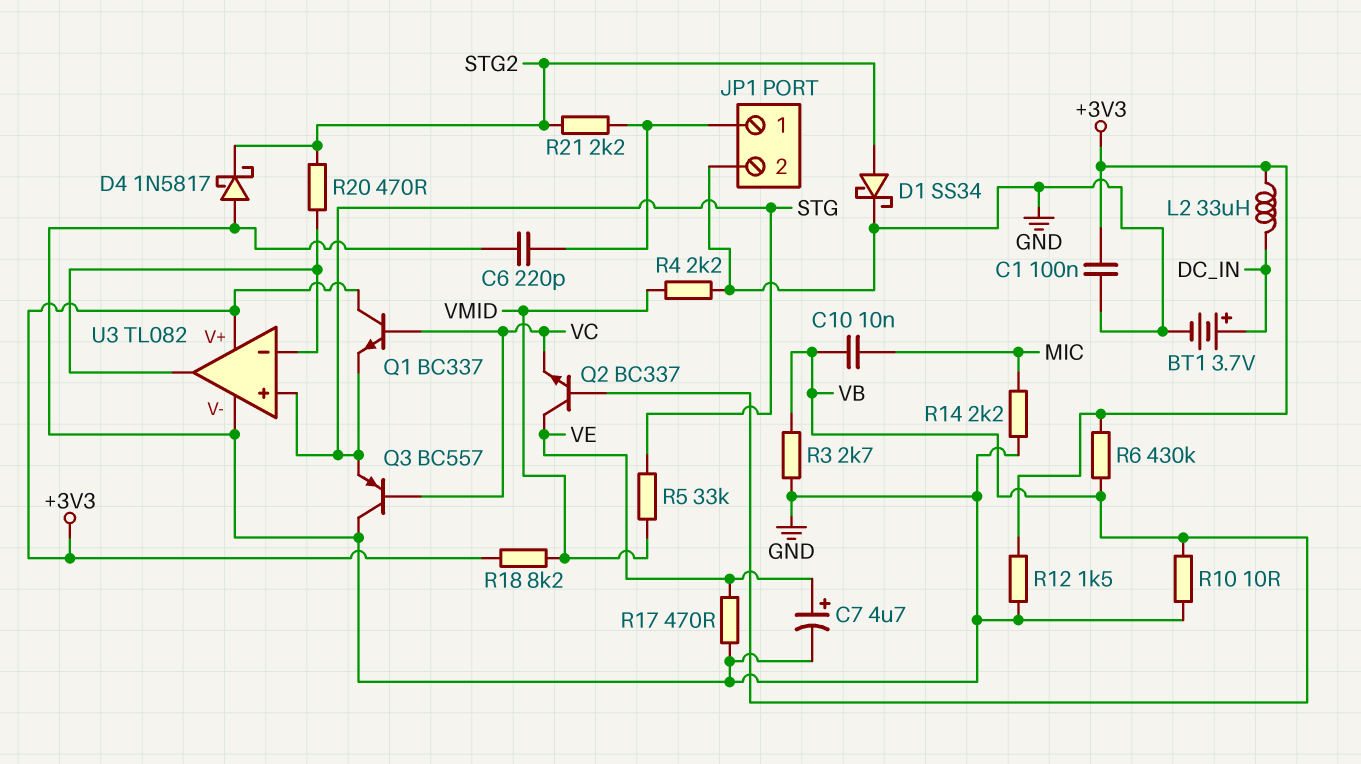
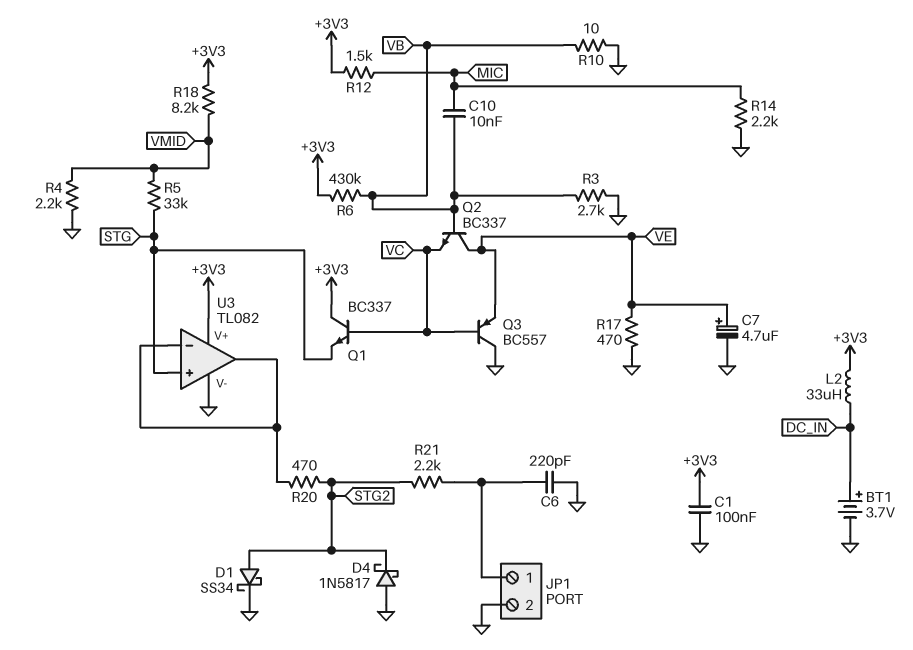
Q3: PNP BC557 (B VC, C GND, E STG) -> PNP BC557 (B VC, C GND, E VE)
R12: 1.5k (+3V3, GND) -> 1.5k (+3V3, MIC)

